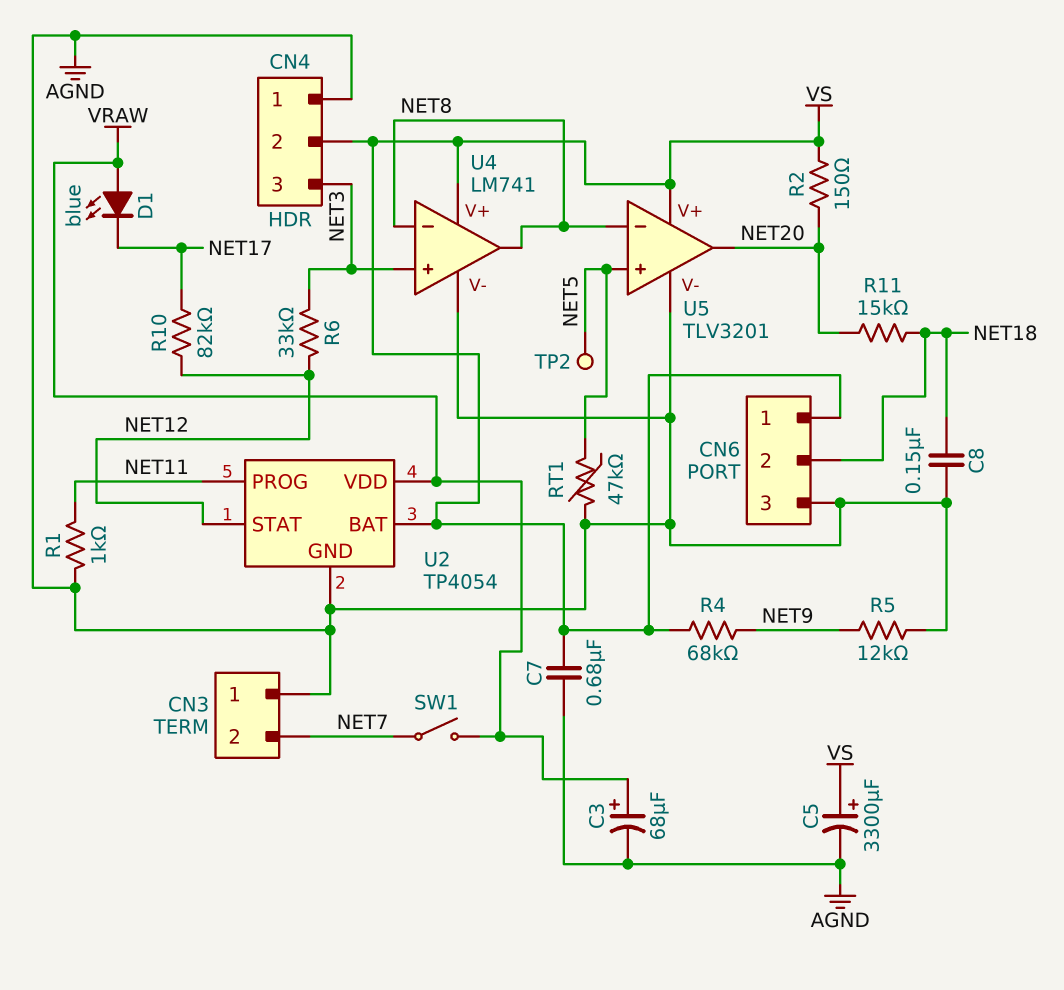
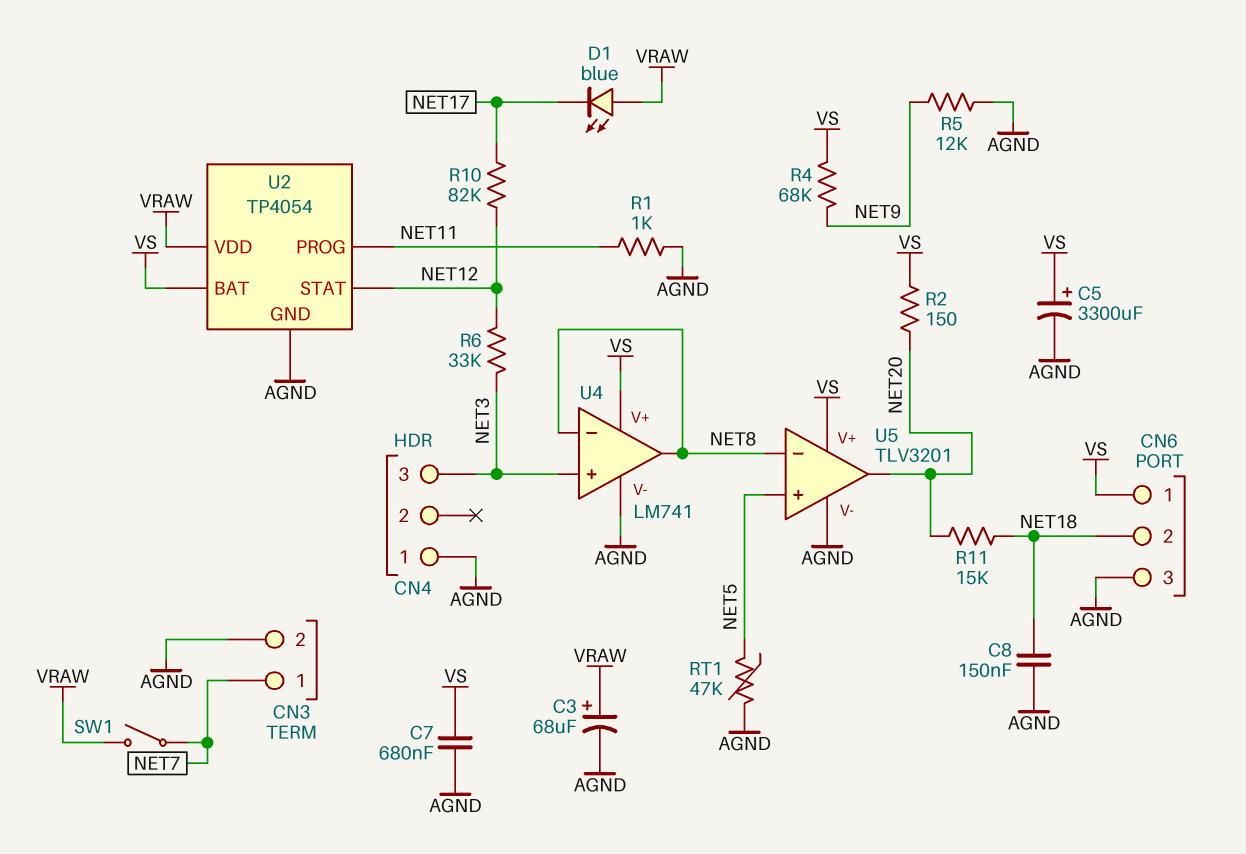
CN3 pin 1: AGND -> NET7
CN3 pin 2: NET7 -> AGND
CN4 pin 2: VS -> none
TP2: test point (NET5) -> none

